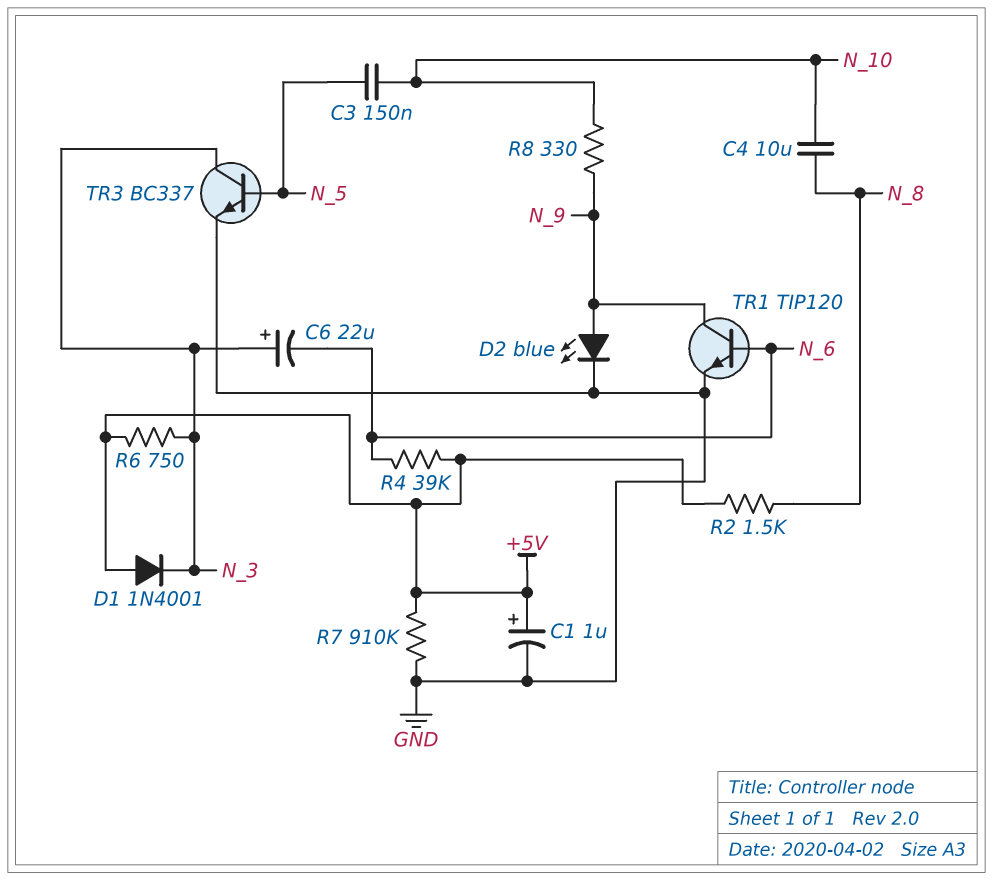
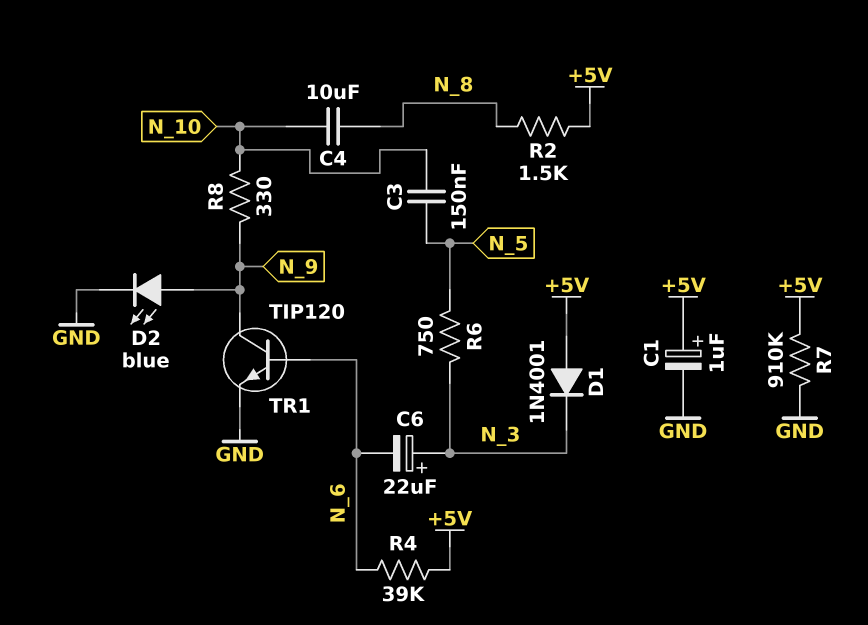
R6: 750 (+5V, N_3) -> 750 (N_3, N_5)
TR3: NPN BC337 (B N_5, C N_3, E GND) -> none

